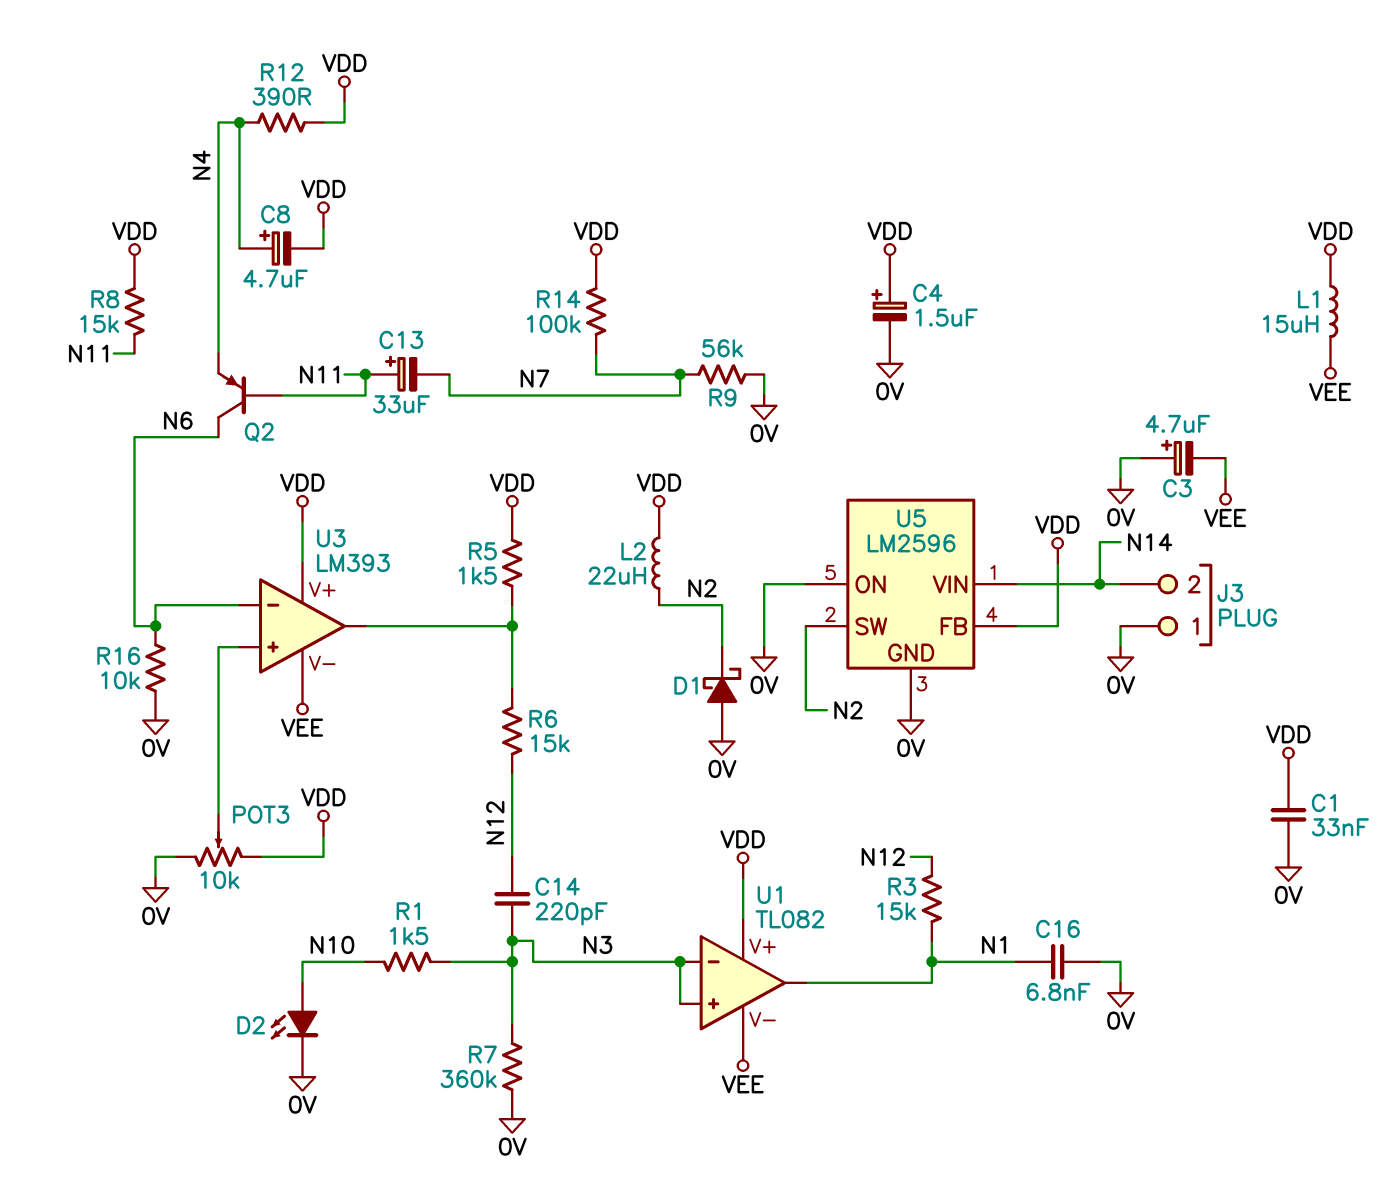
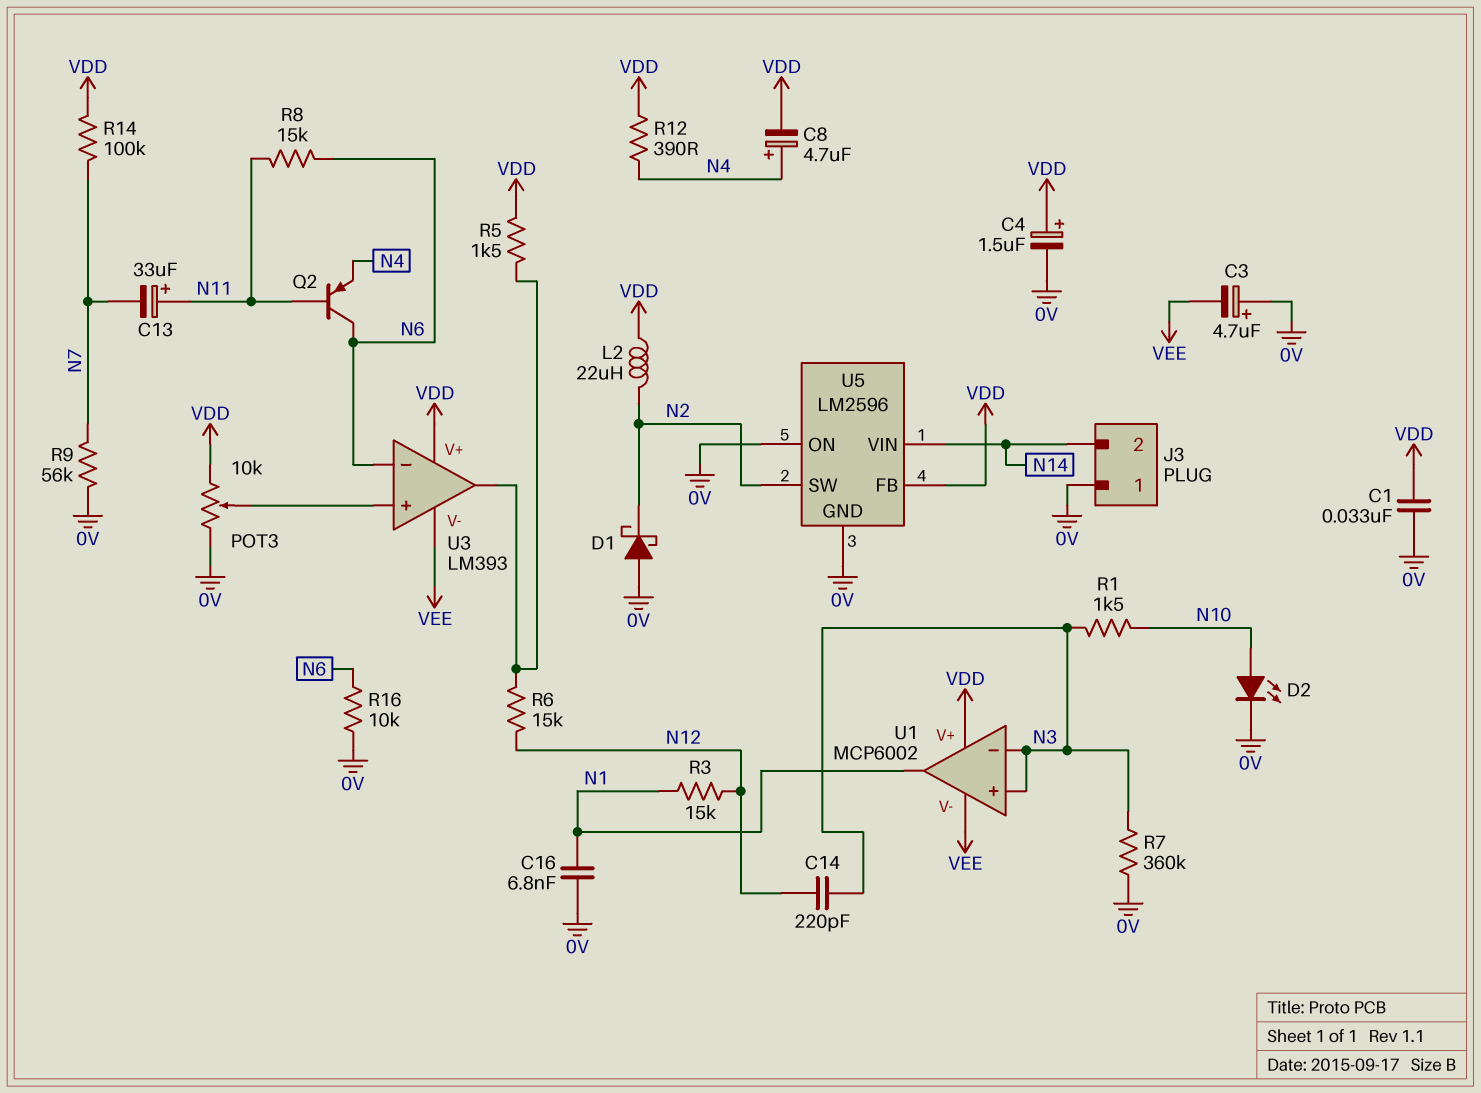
L1: 15uH (VDD, VEE) -> none
R8: 15k (N11, VDD) -> 15k (N6, N11)
U1: TL082 -> MCP6002

